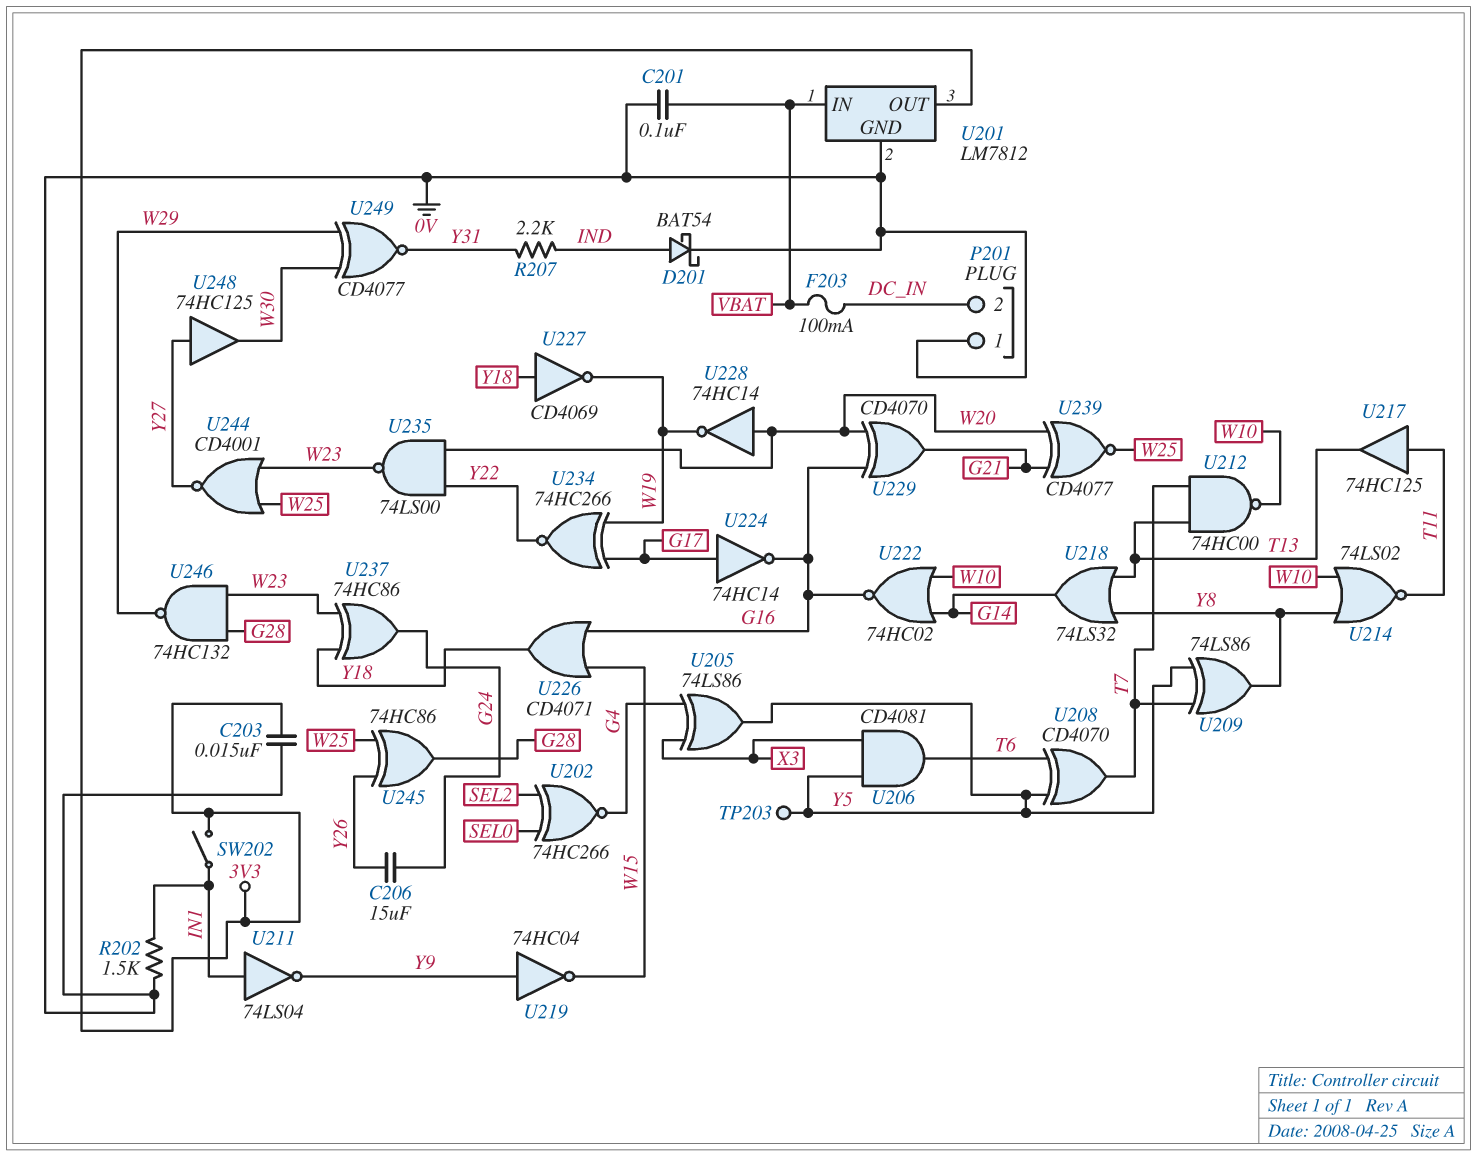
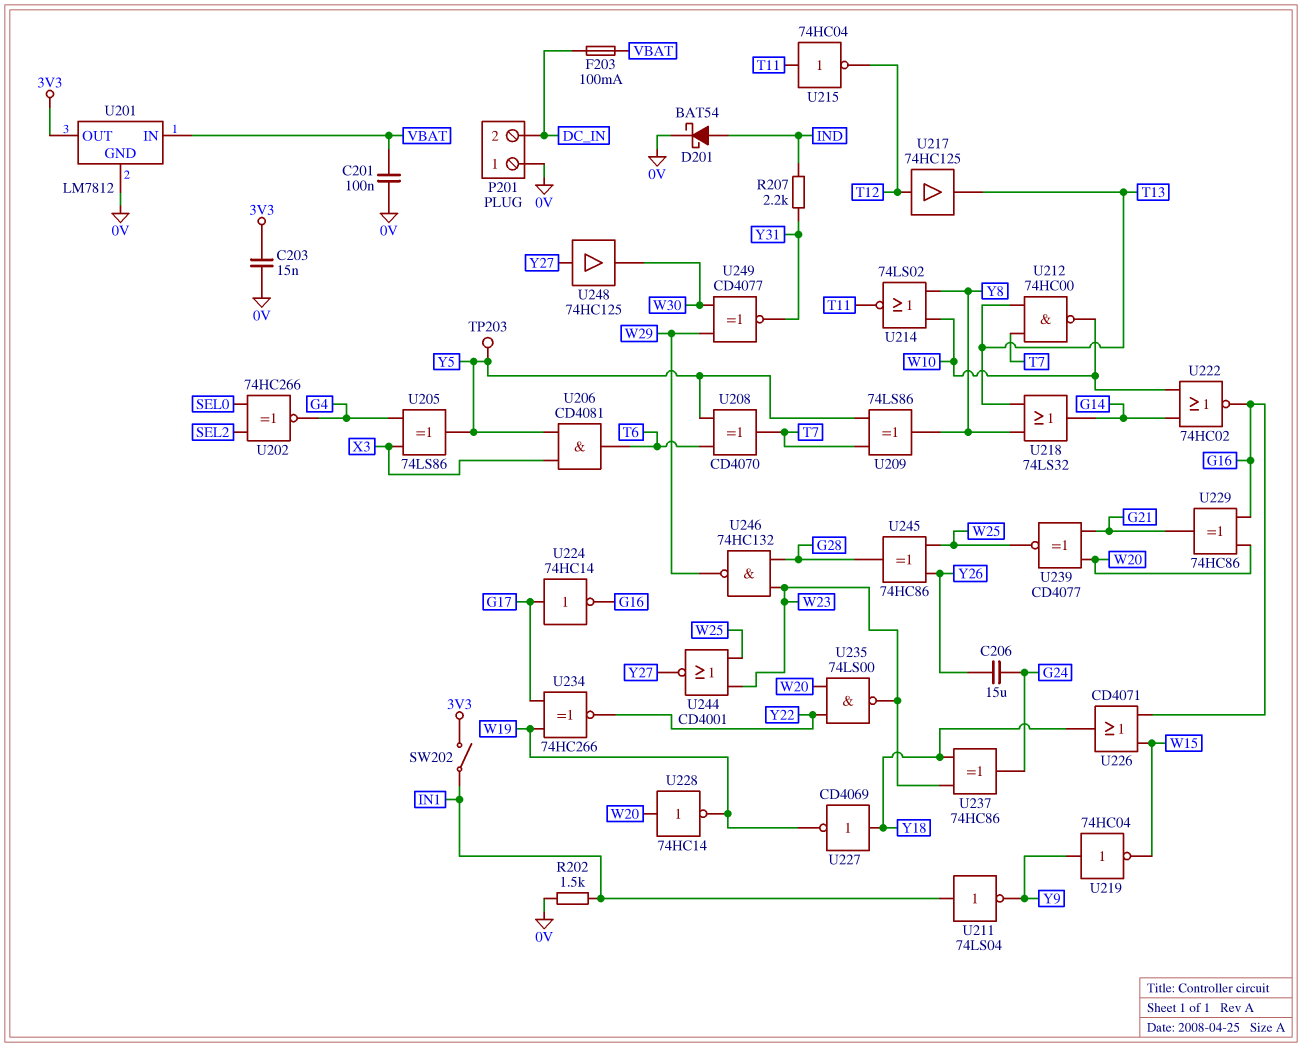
U215: none -> NOT 74HC04 (in T11, out T12)
U217: buffer 74HC125 (in T11, out T13) -> buffer 74HC125 (in T12, out T13)
U229: XOR CD4070 (in G16, in W20, out G21) -> XOR 74HC86 (in G16, in W20, out G21)

